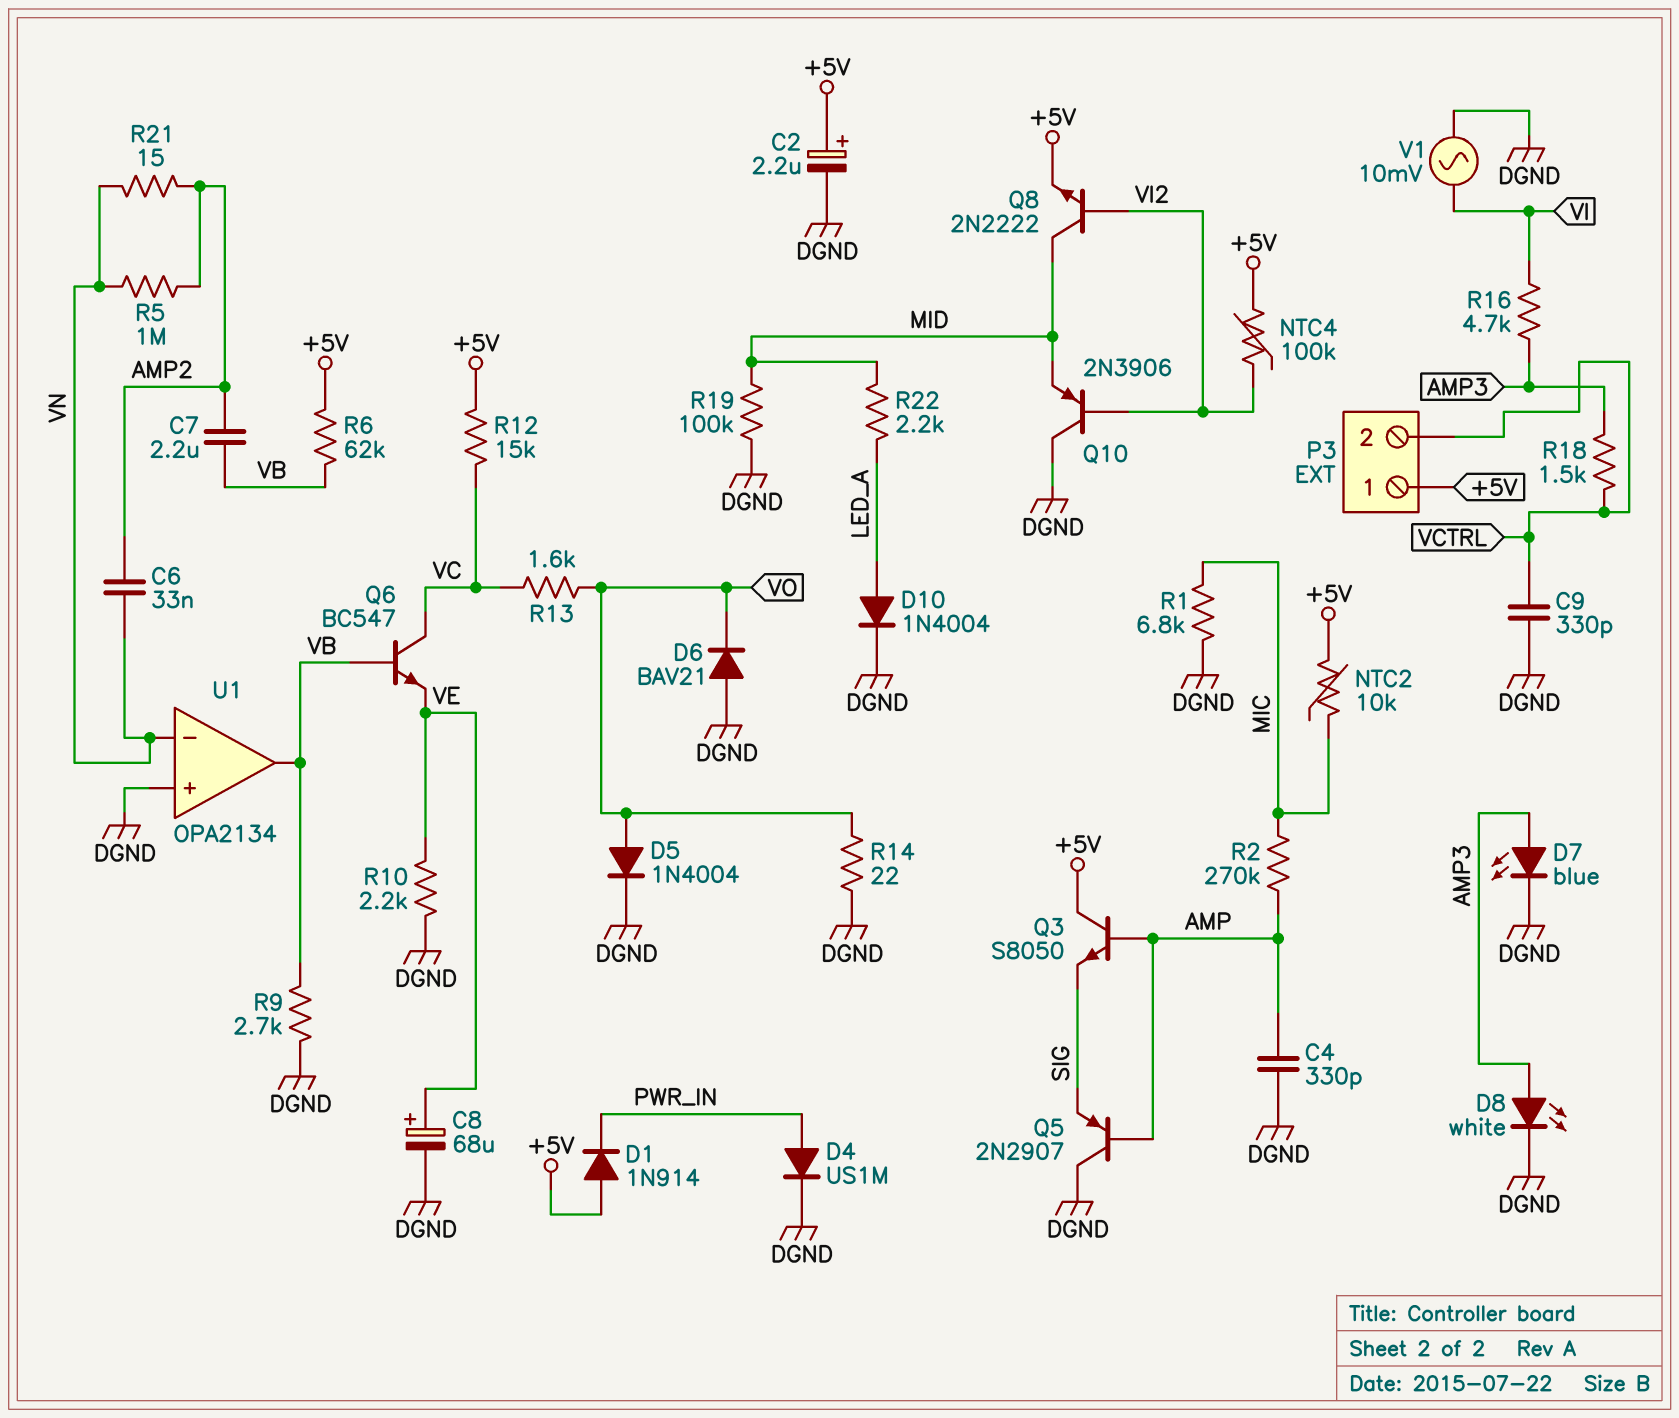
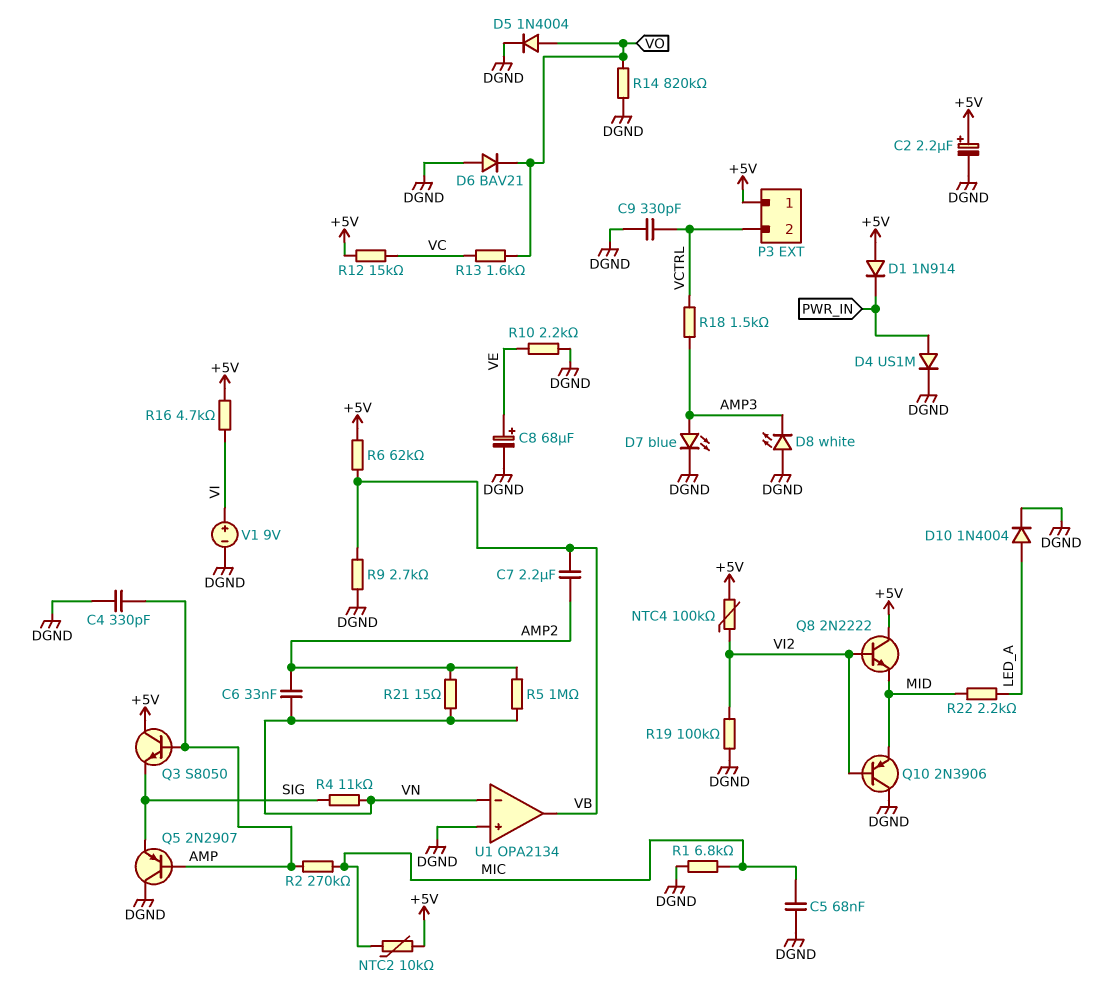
C5: none -> 68nF (DGND, MIC)
D8: LED white (A AMP3, K DGND) -> LED white (A DGND, K AMP3)
Q6: NPN BC547 (B VB, C VC, E VE) -> none
Q8: NPN 2N2222 (B VI2, C MID, E +5V) -> NPN 2N2222 (B VI2, C +5V, E MID)
R4: none -> 11k (SIG, VN)
R14: 22 (DGND, VO) -> 820k (DGND, VO)
R16: 4.7k (AMP3, VI) -> 4.7k (+5V, VI)
R19: 100k (DGND, MID) -> 100k (DGND, VI2)
V1: AC 10mV (DGND, VI) -> 9V (plus VI, minus DGND)

